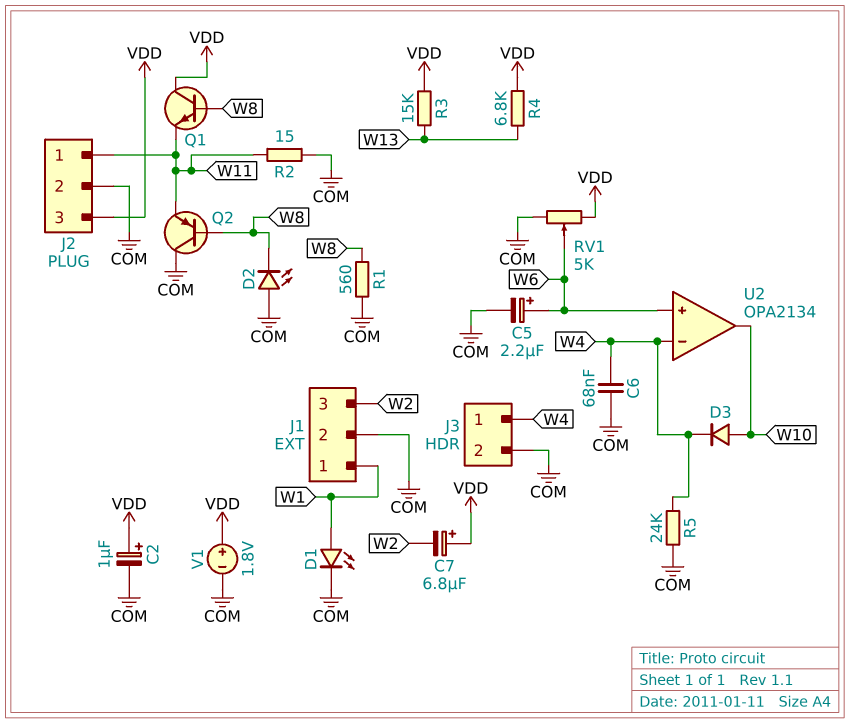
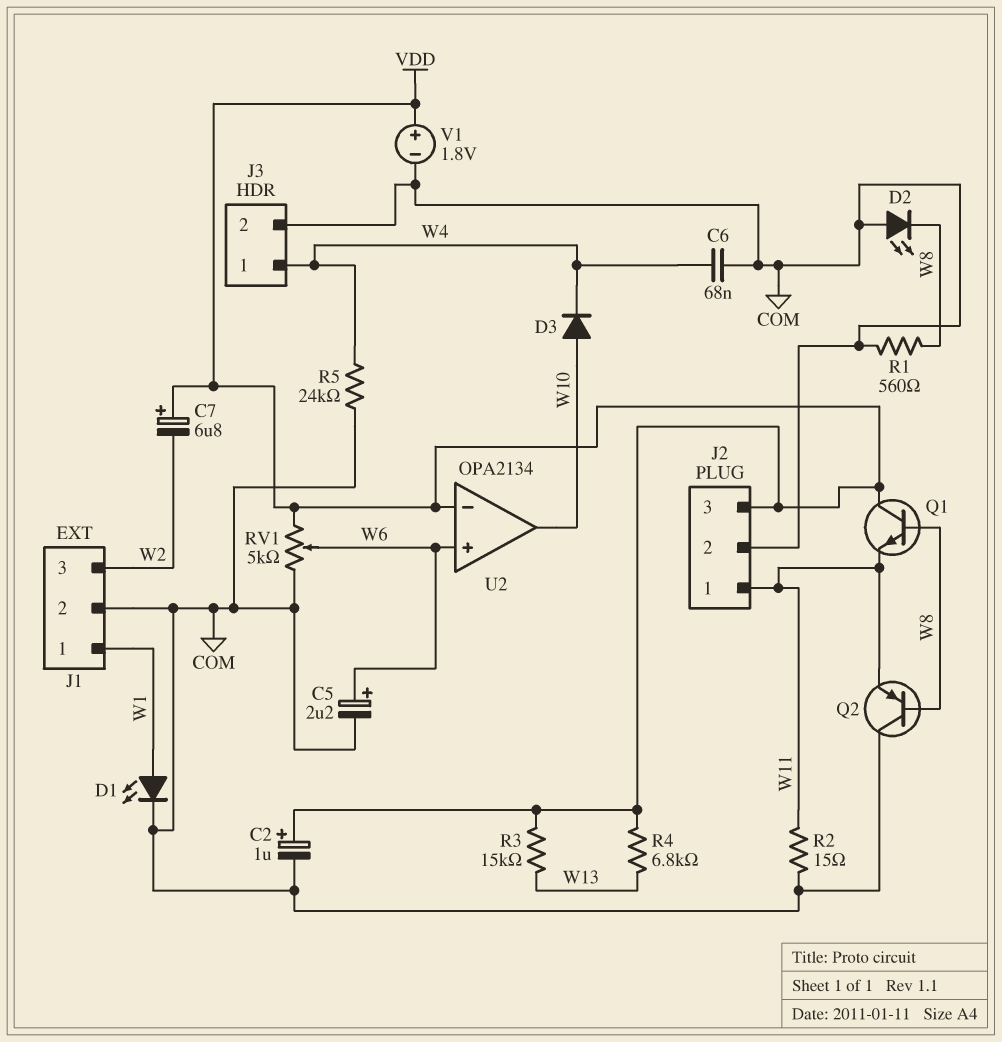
U2 pin in-: W4 -> VDD

